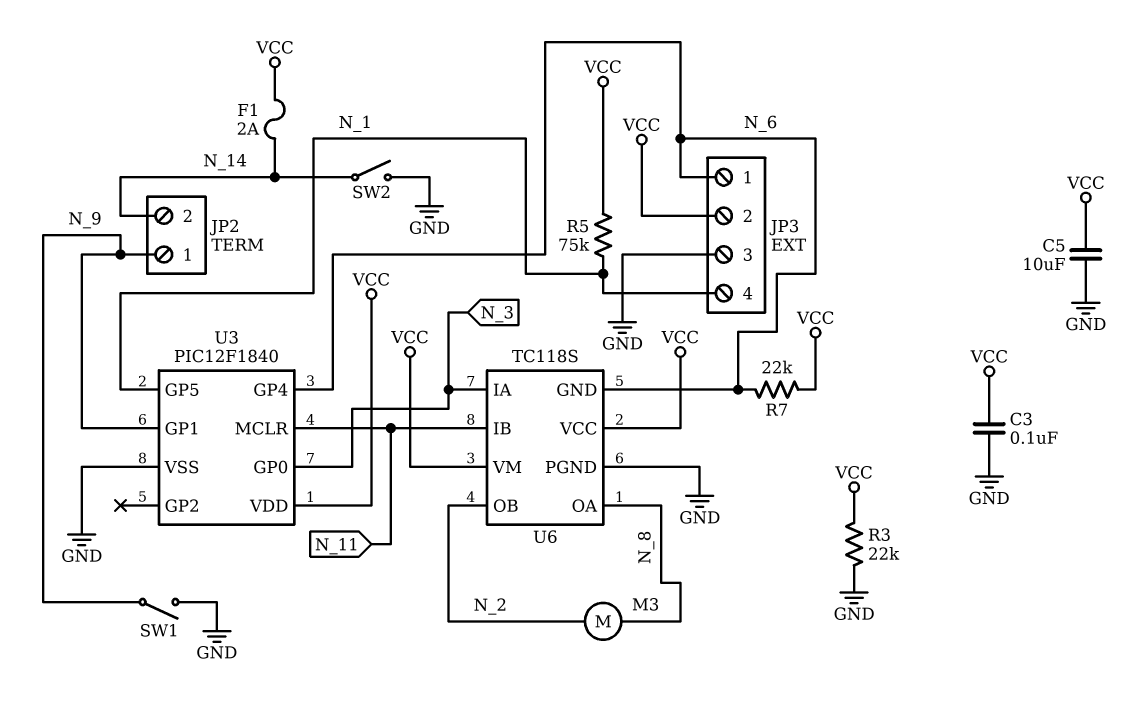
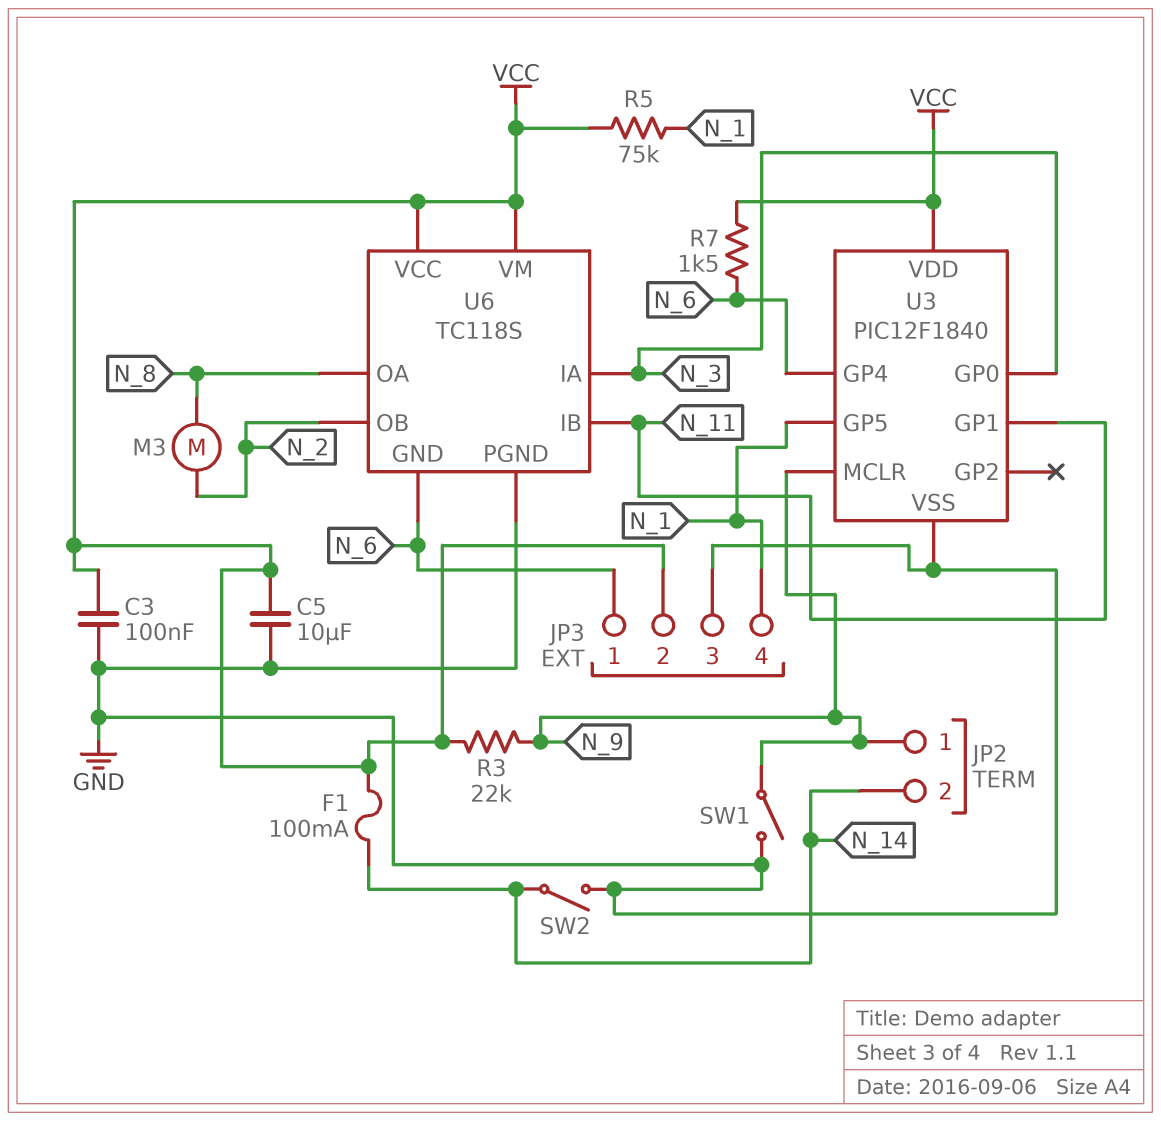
F1: 2A (N_14, VCC) -> 100mA (N_14, VCC)
R3: 22k (GND, VCC) -> 22k (N_9, VCC)
R7: 22k (N_6, VCC) -> 1.5k (N_6, VCC)
U3 pin GP1: N_9 -> N_11
U3 pin MCLR: N_11 -> N_9

